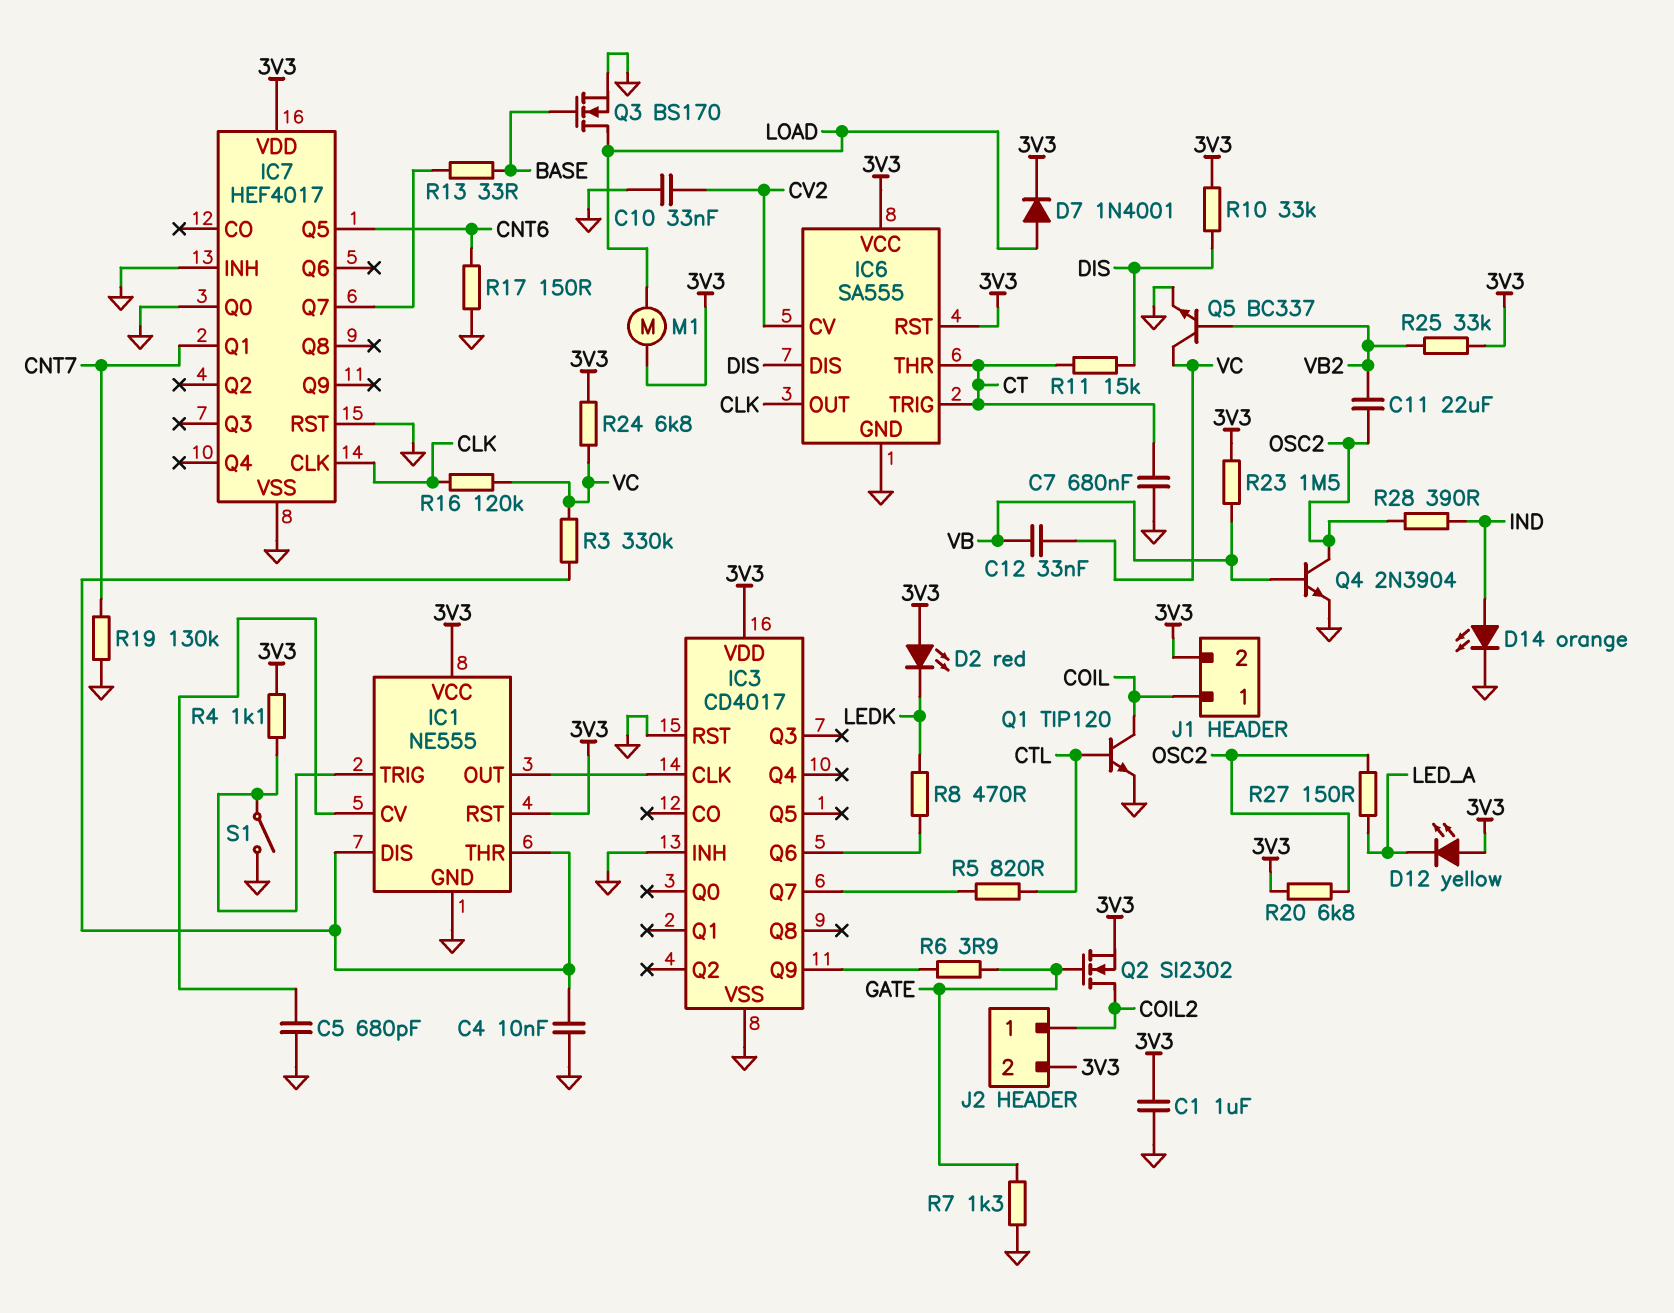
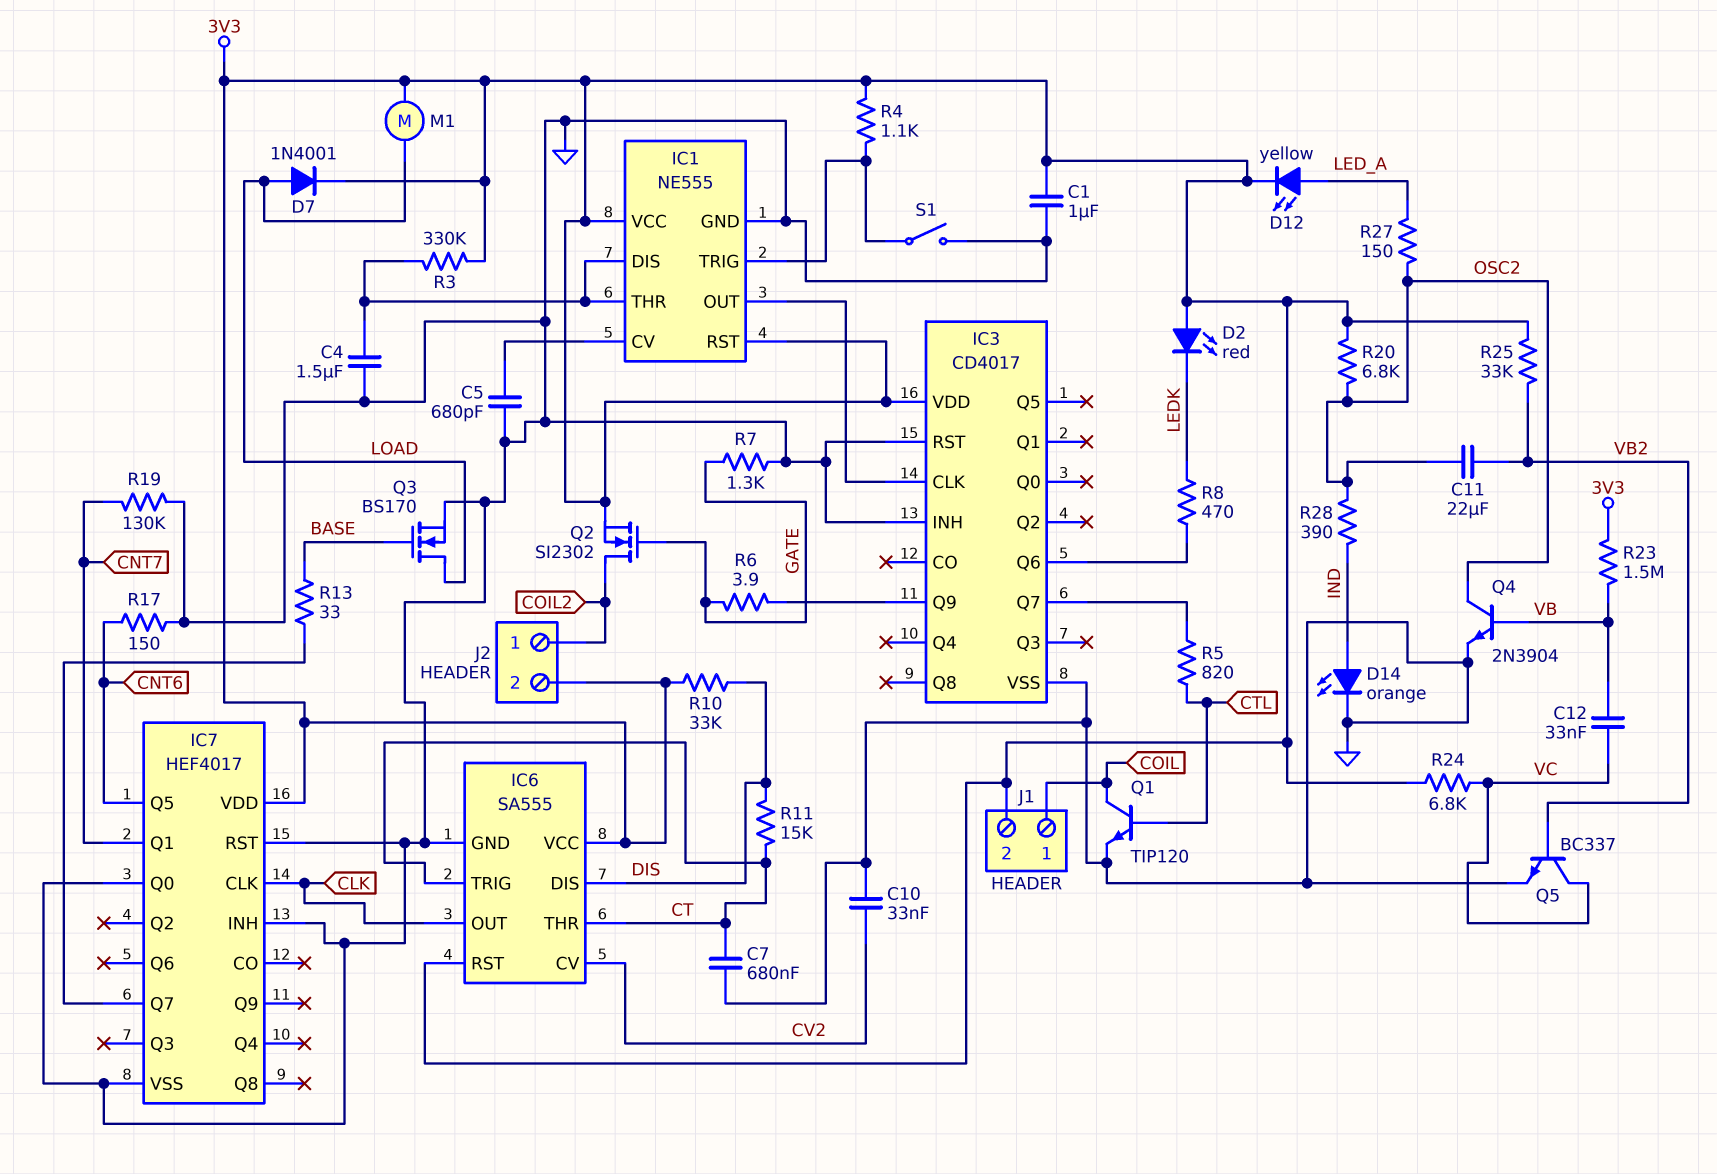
C4: 10nF (GND, IC1/DIS) -> 1.5uF (GND, IC1/DIS)
D12: LED yellow (A 3V3, K LED_A) -> LED yellow (A LED_A, K 3V3)
R3: 330k (IC1/DIS, VC) -> 330k (3V3, IC1/DIS)
R16: 120k (CLK, VC) -> none

